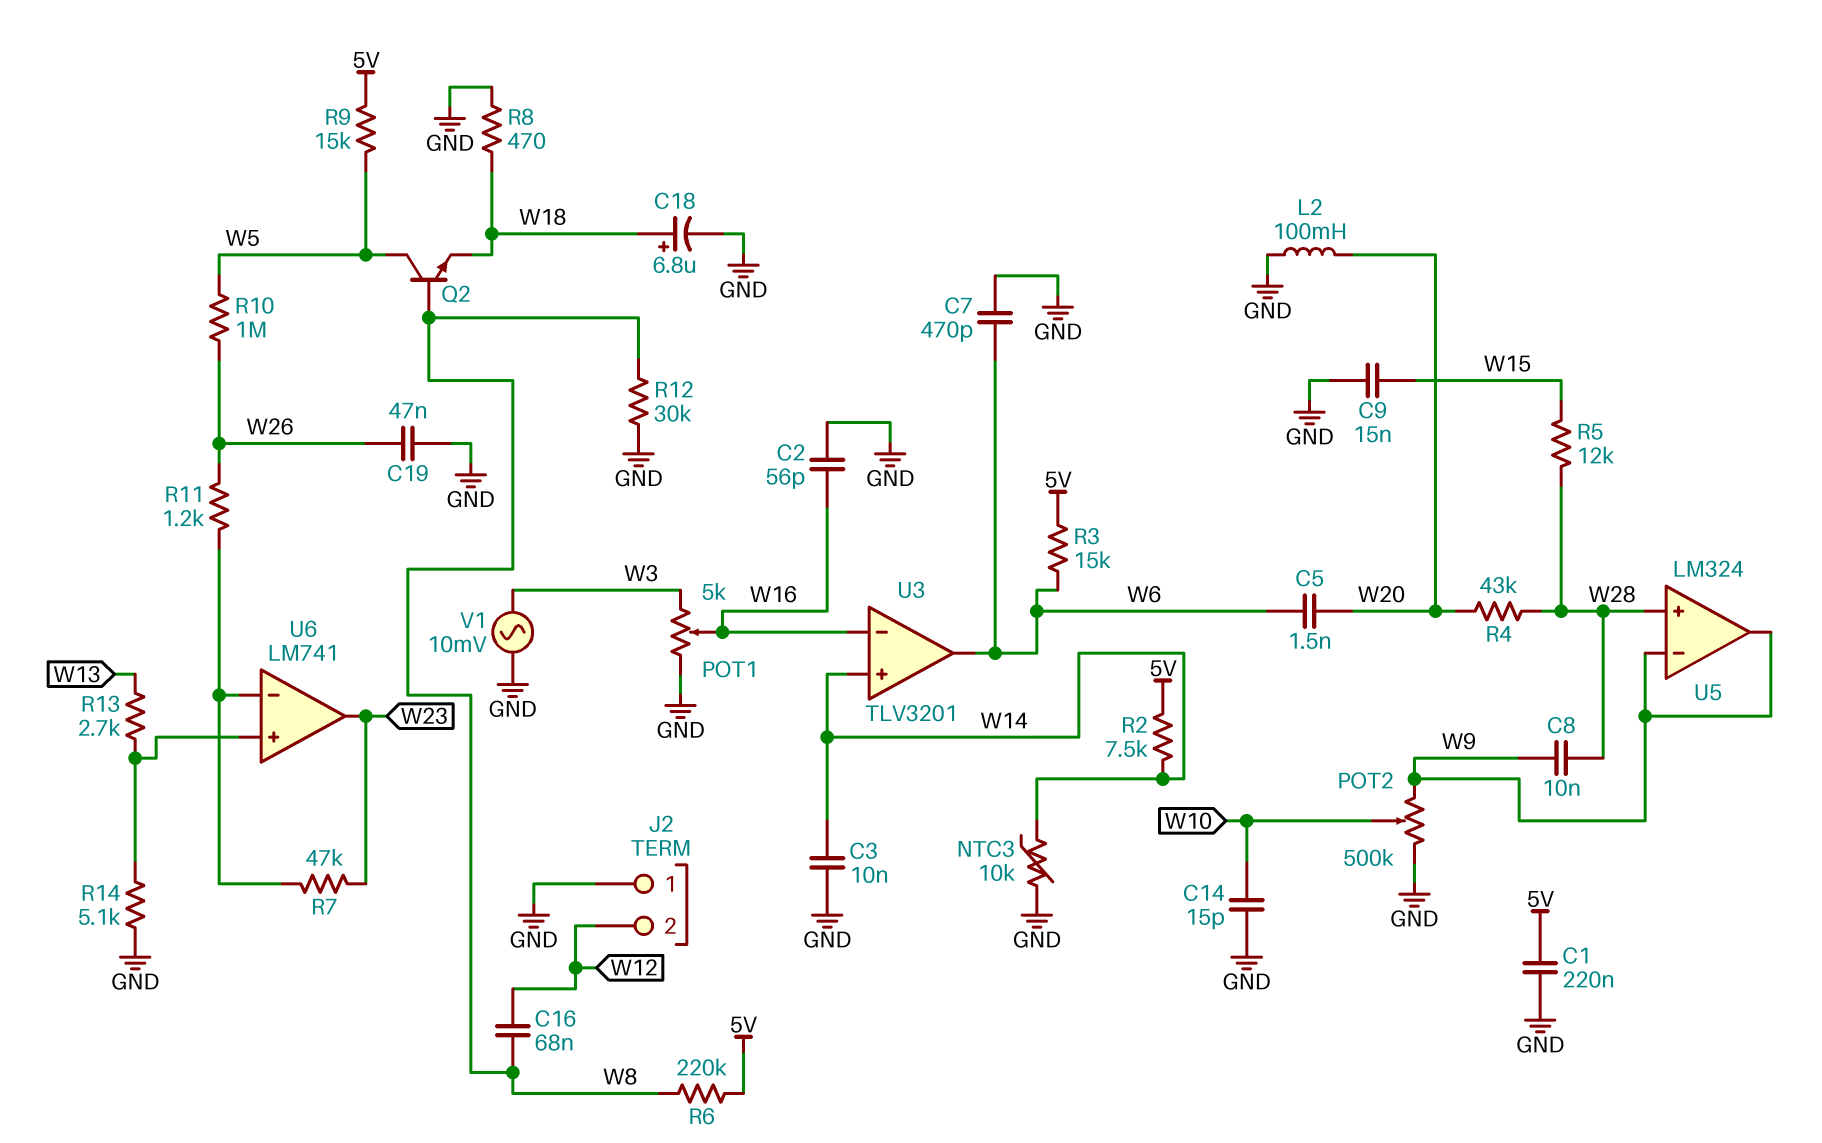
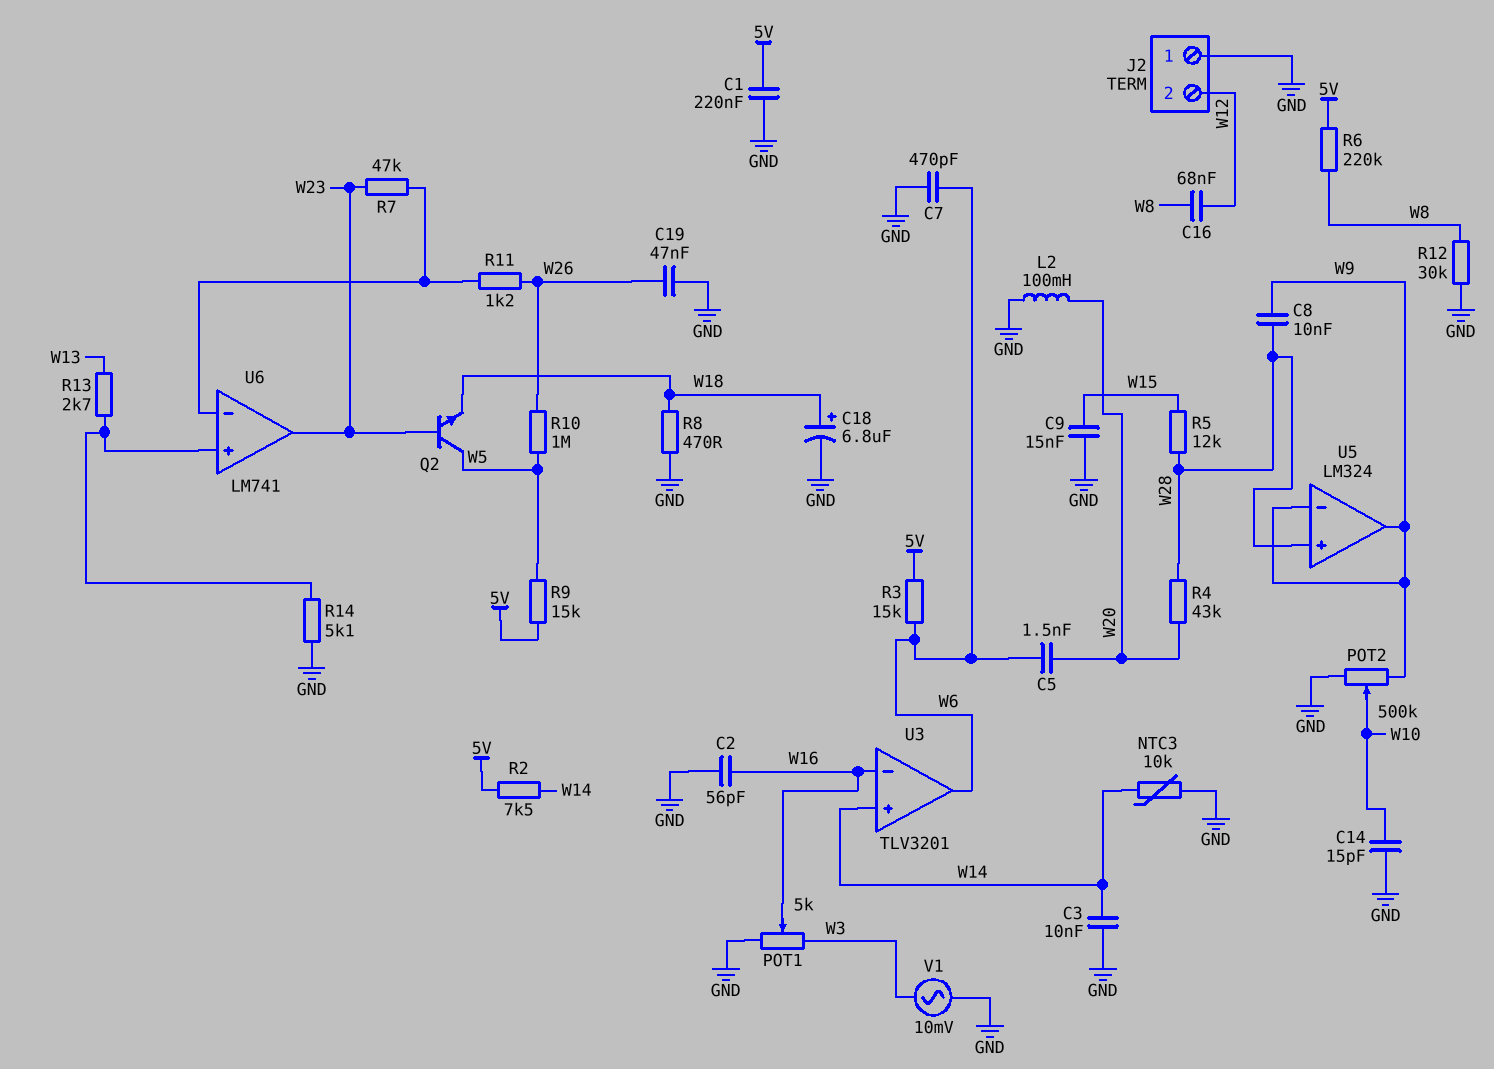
Q2: NPN (B W8, C W5, E W18) -> NPN (B W23, C W5, E W18)

